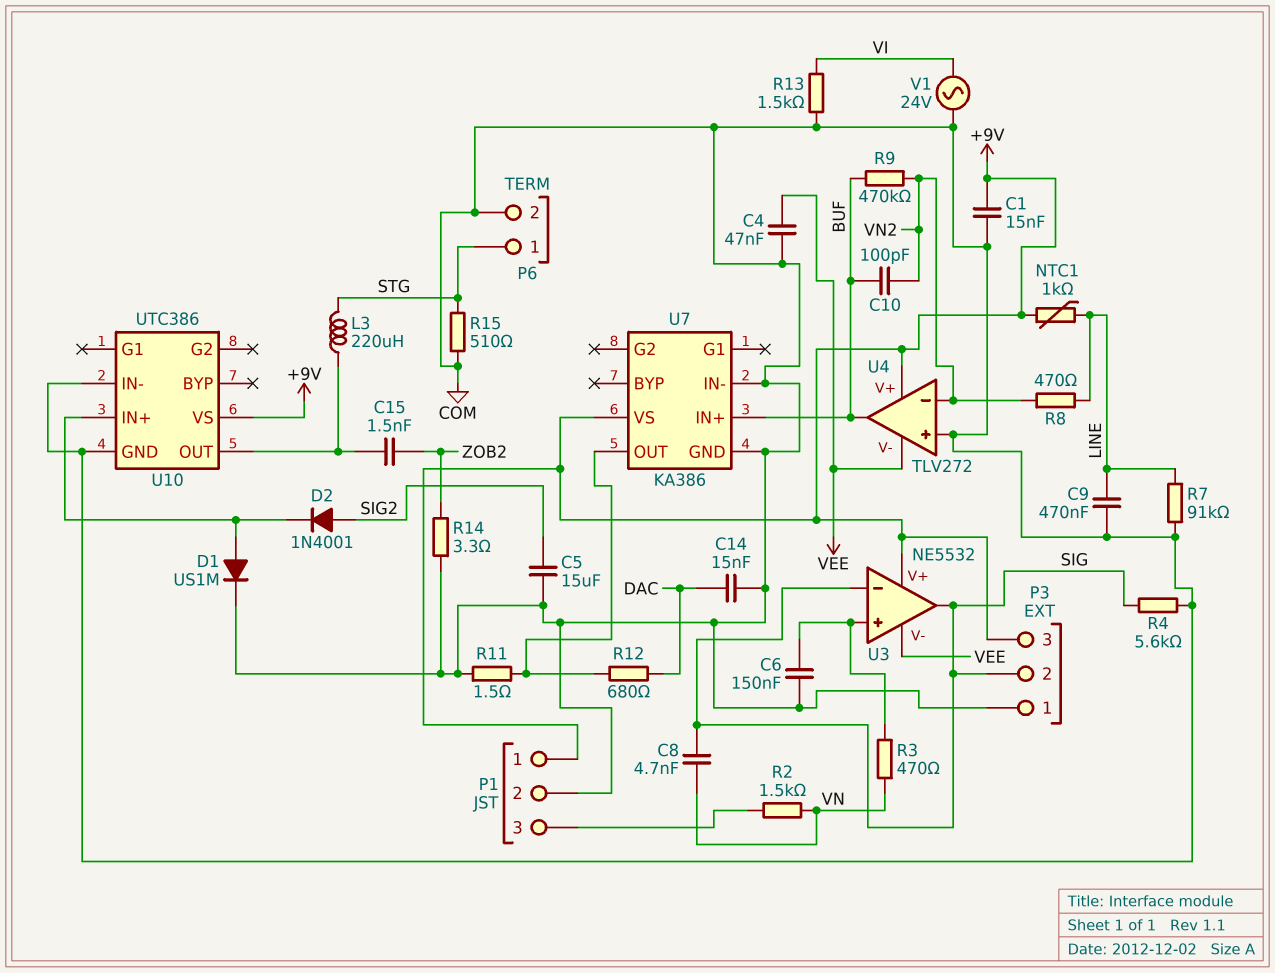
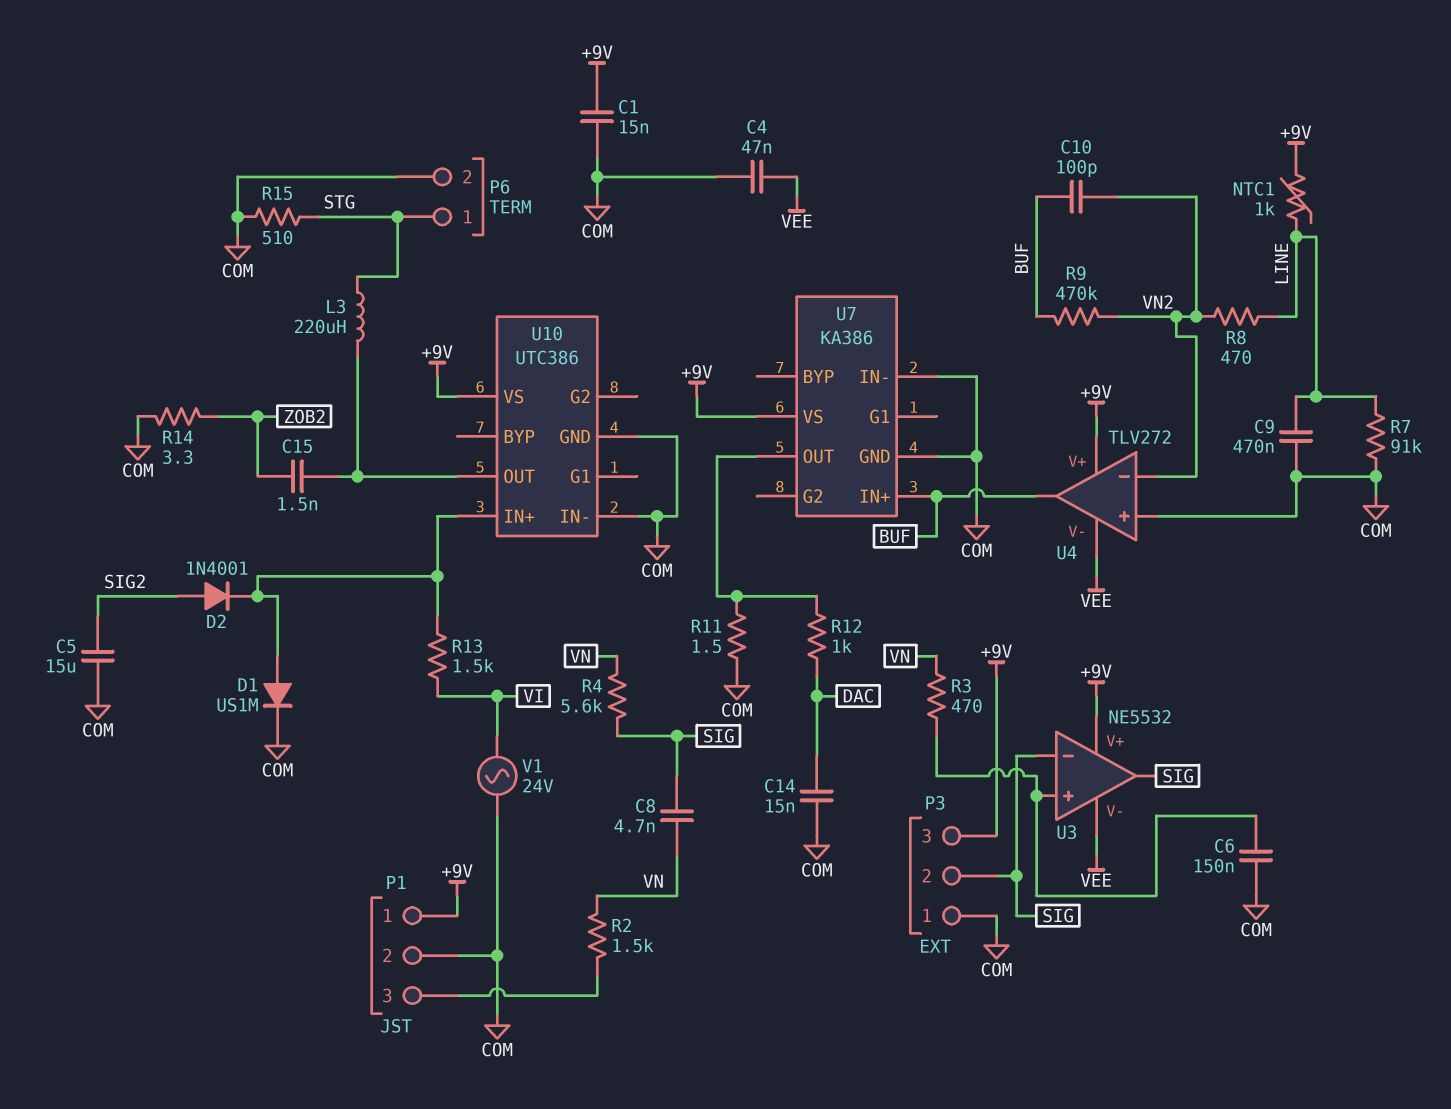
R4: 5.6k (COM, SIG) -> 5.6k (SIG, VN)
R12: 680 (DAC, U7/OUT) -> 1k (DAC, U7/OUT)
R13: 1.5k (COM, VI) -> 1.5k (U10/IN+, VI)

